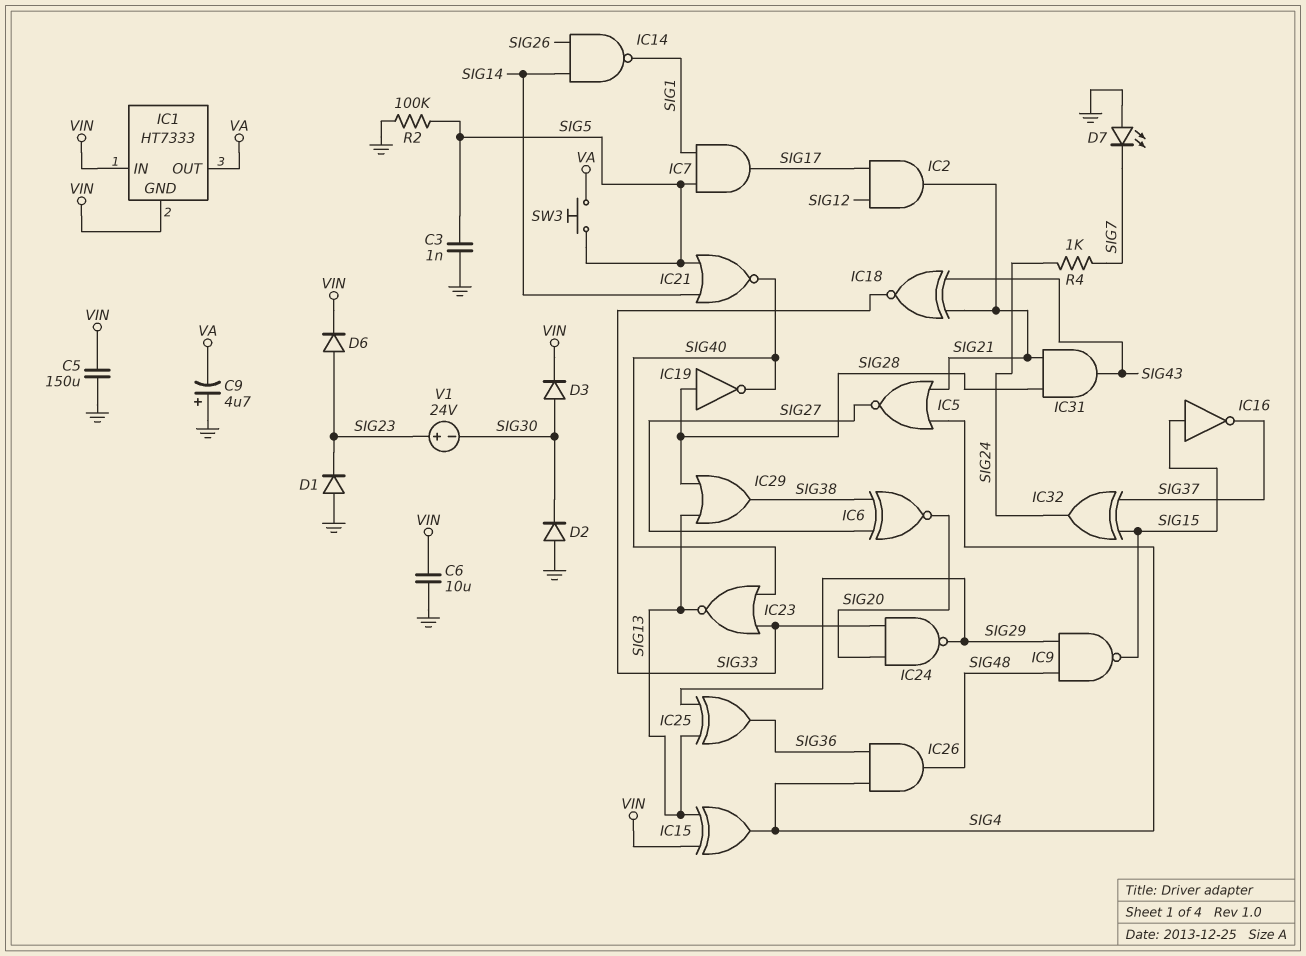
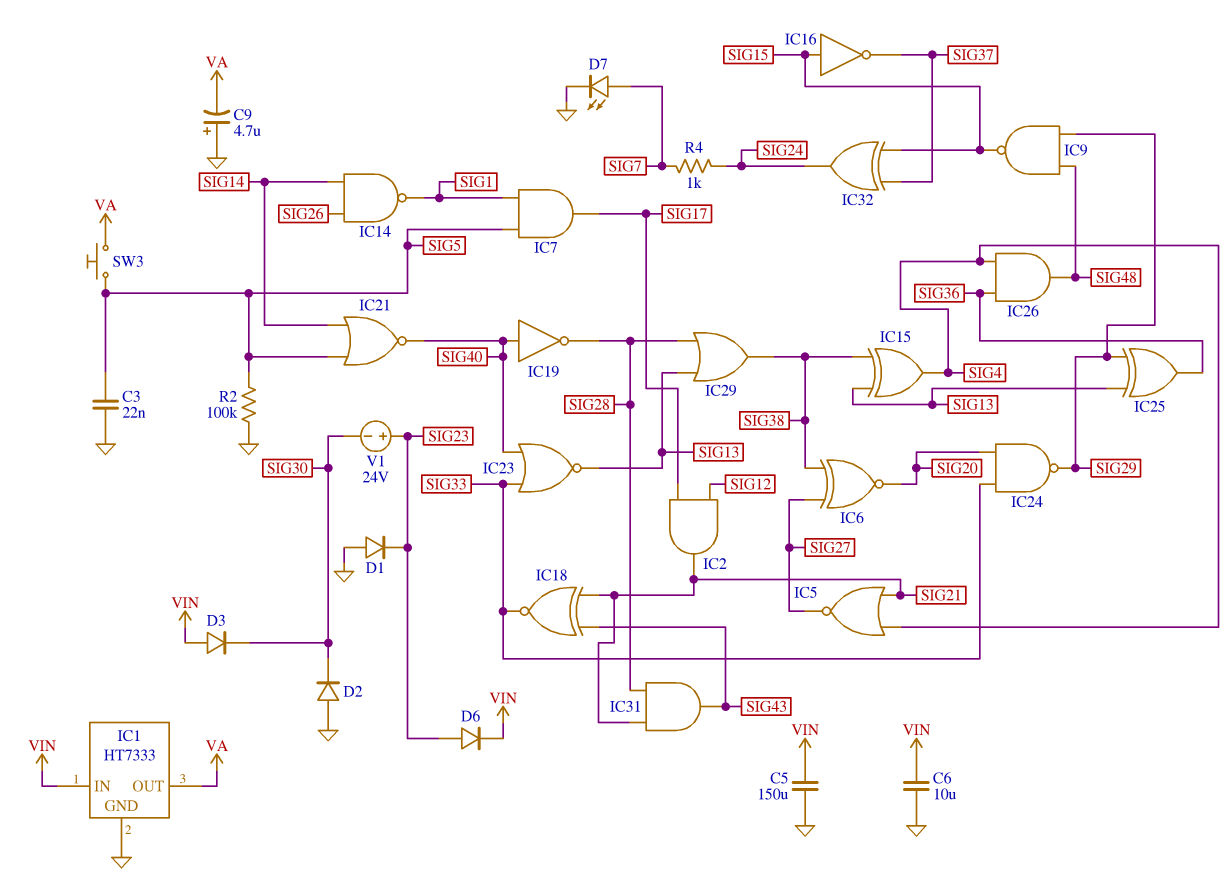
C3: 1nF (GND, SIG5) -> 22nF (GND, SIG5)
D3: diode (A SIG30, K VIN) -> diode (A VIN, K SIG30)
D7: LED (A GND, K SIG7) -> LED (A SIG7, K GND)
IC1 pin GND: VIN -> GND
IC15: XOR (in SIG13, in VIN, out SIG4) -> XOR (in SIG13, in SIG38, out SIG4)
IC19: NOT (in SIG28, out SIG40) -> NOT (in SIG40, out SIG28)

